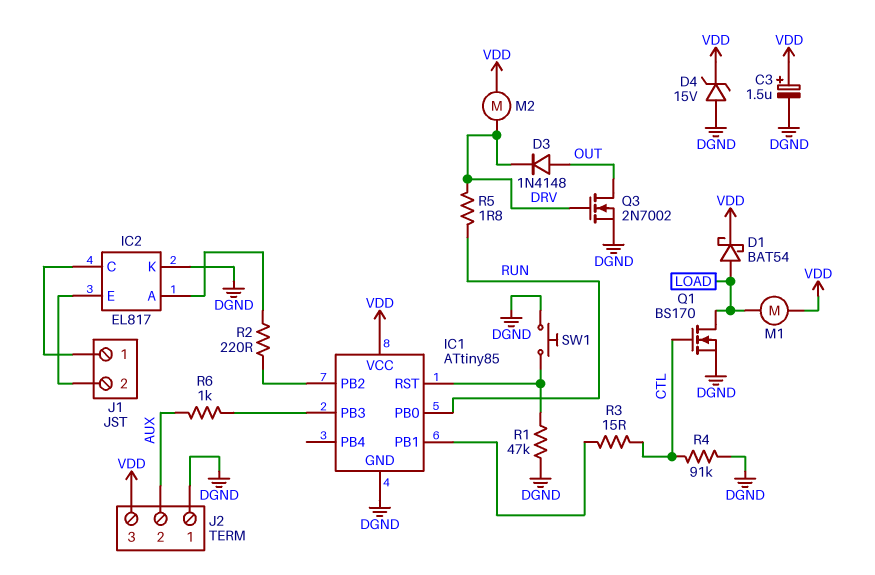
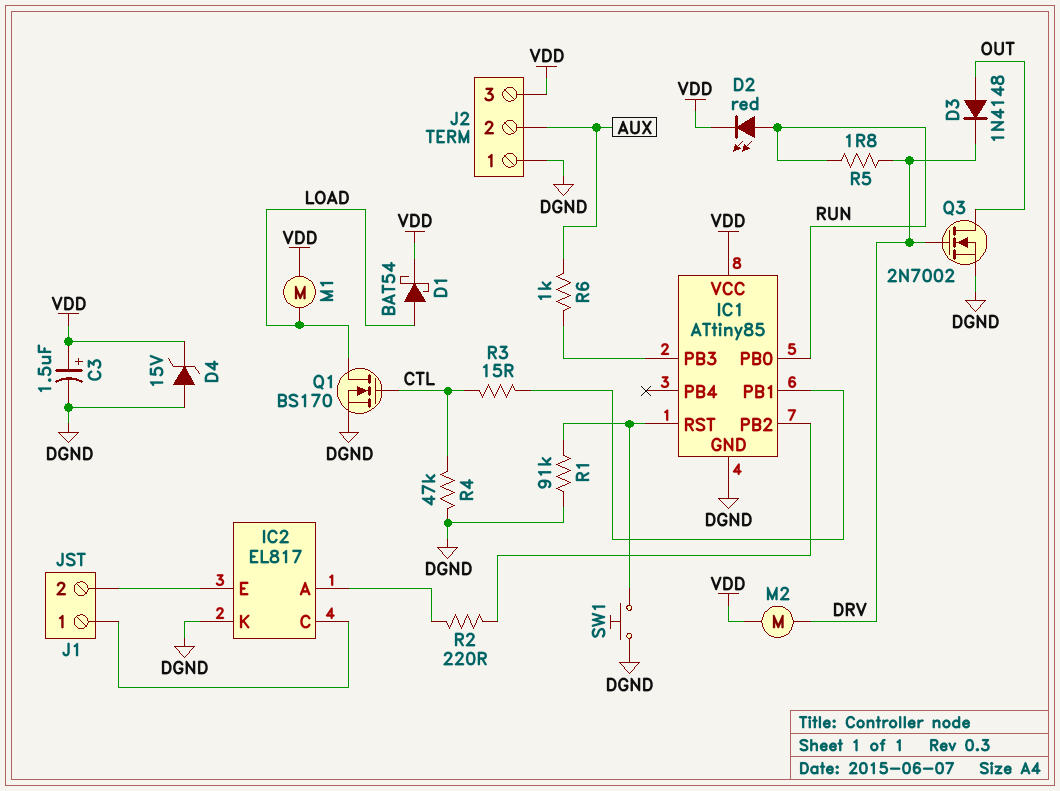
D2: none -> LED red (A RUN, K VDD)
R1: 47k (DGND, IC1/RST) -> 91k (DGND, IC1/RST)
R4: 91k (CTL, DGND) -> 47k (CTL, DGND)

